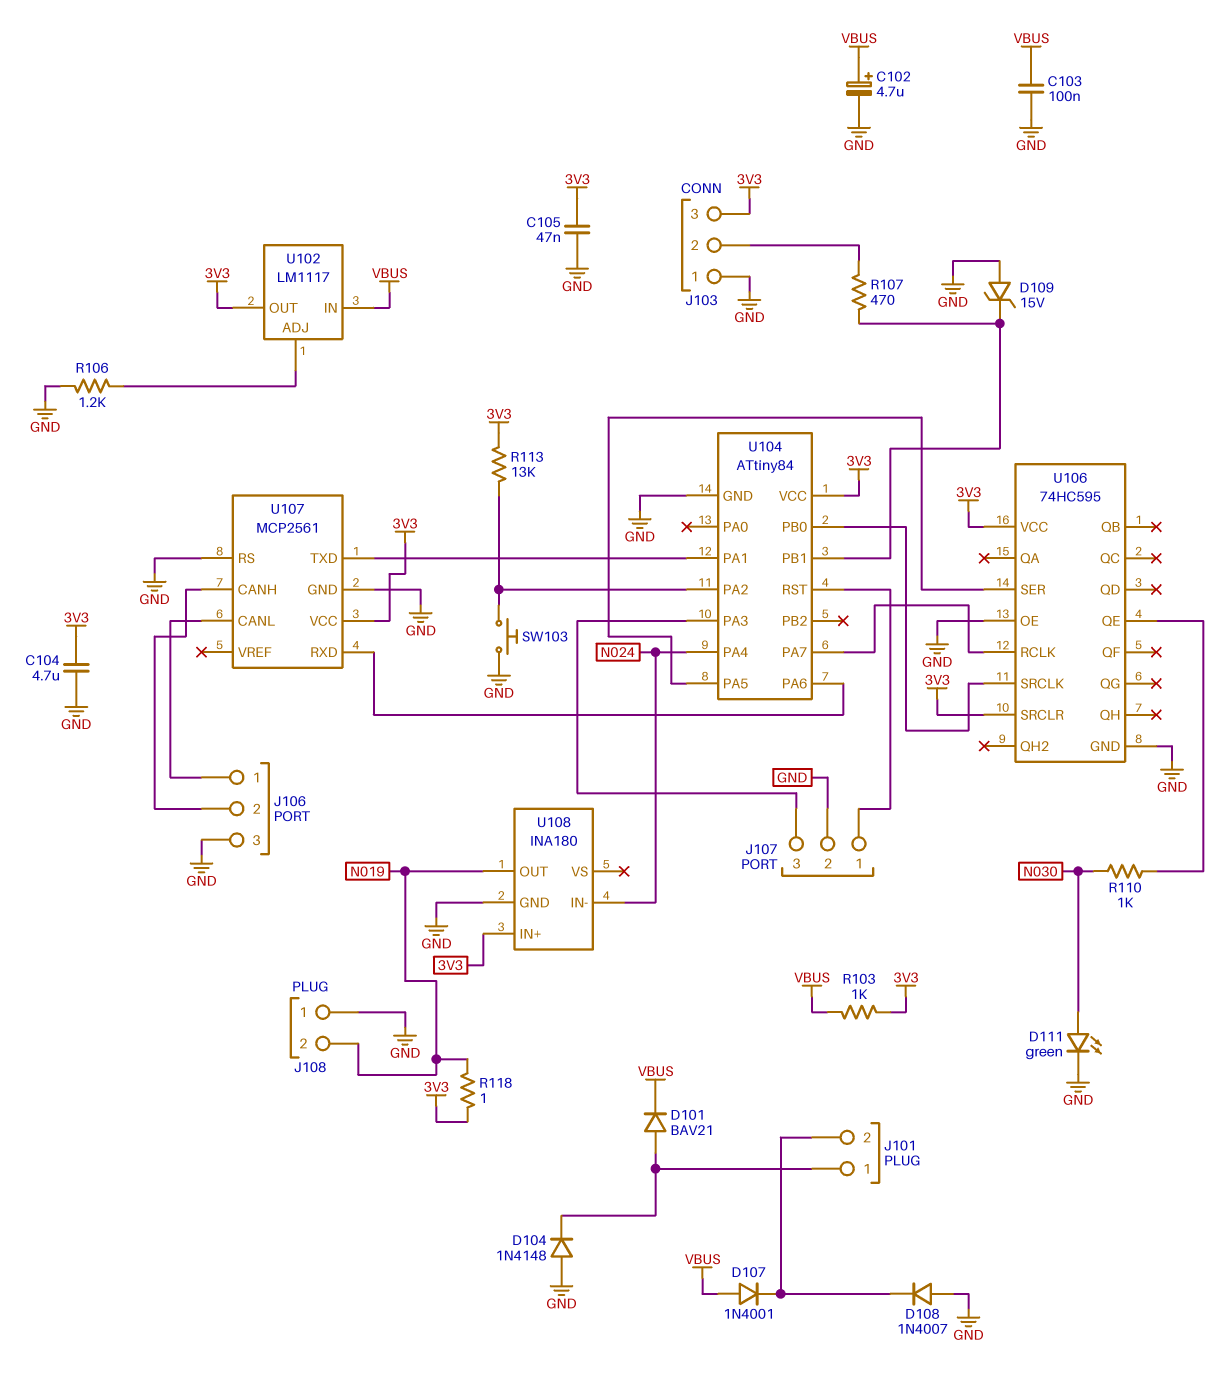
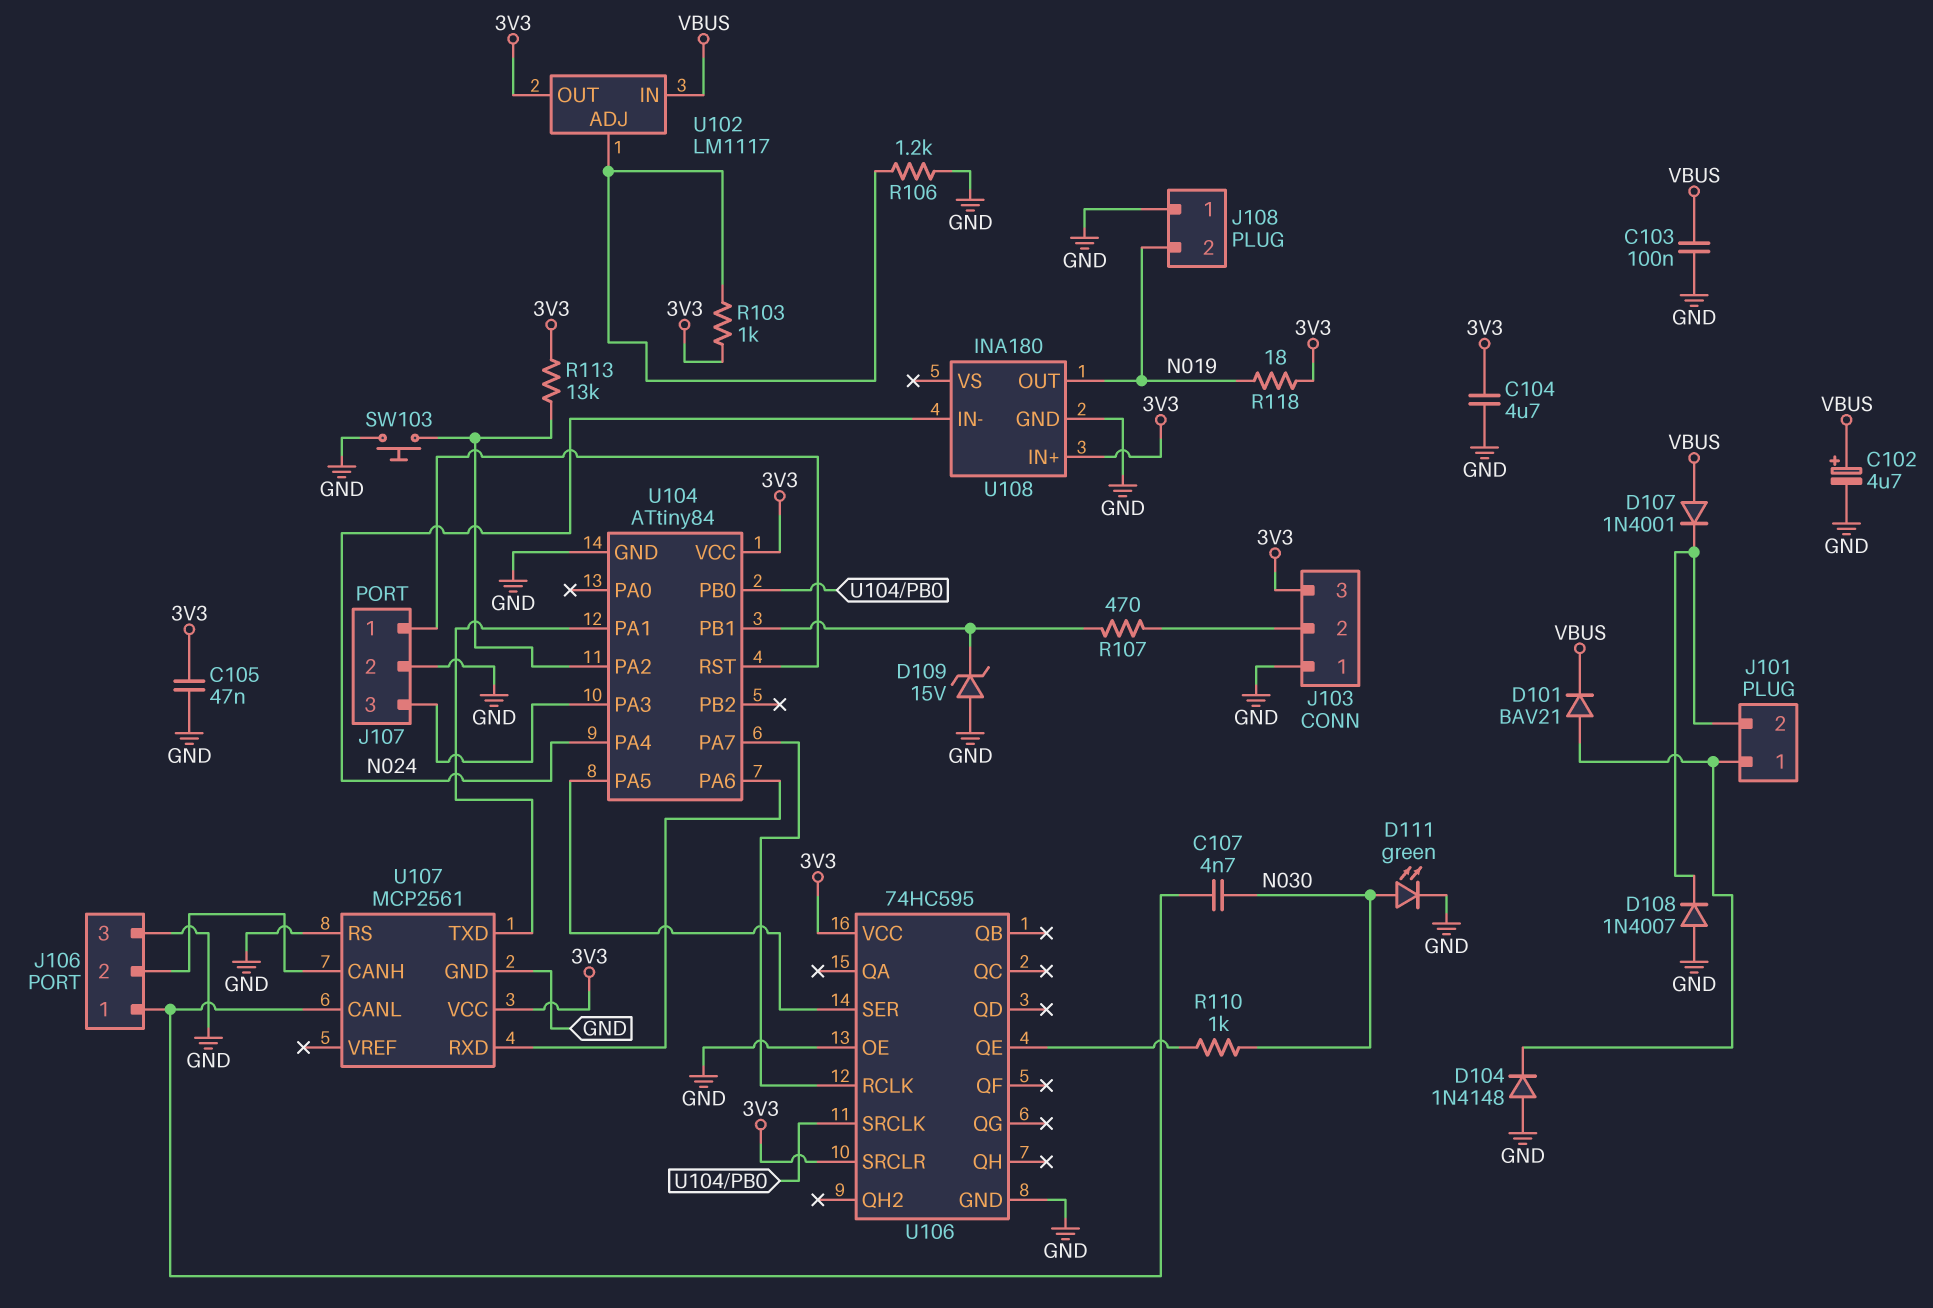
C107: none -> 4.7nF (J106/1, N030)
R103: 1k (3V3, VBUS) -> 1k (3V3, U102/ADJ)
R118: 1 (3V3, N019) -> 18 (3V3, N019)

